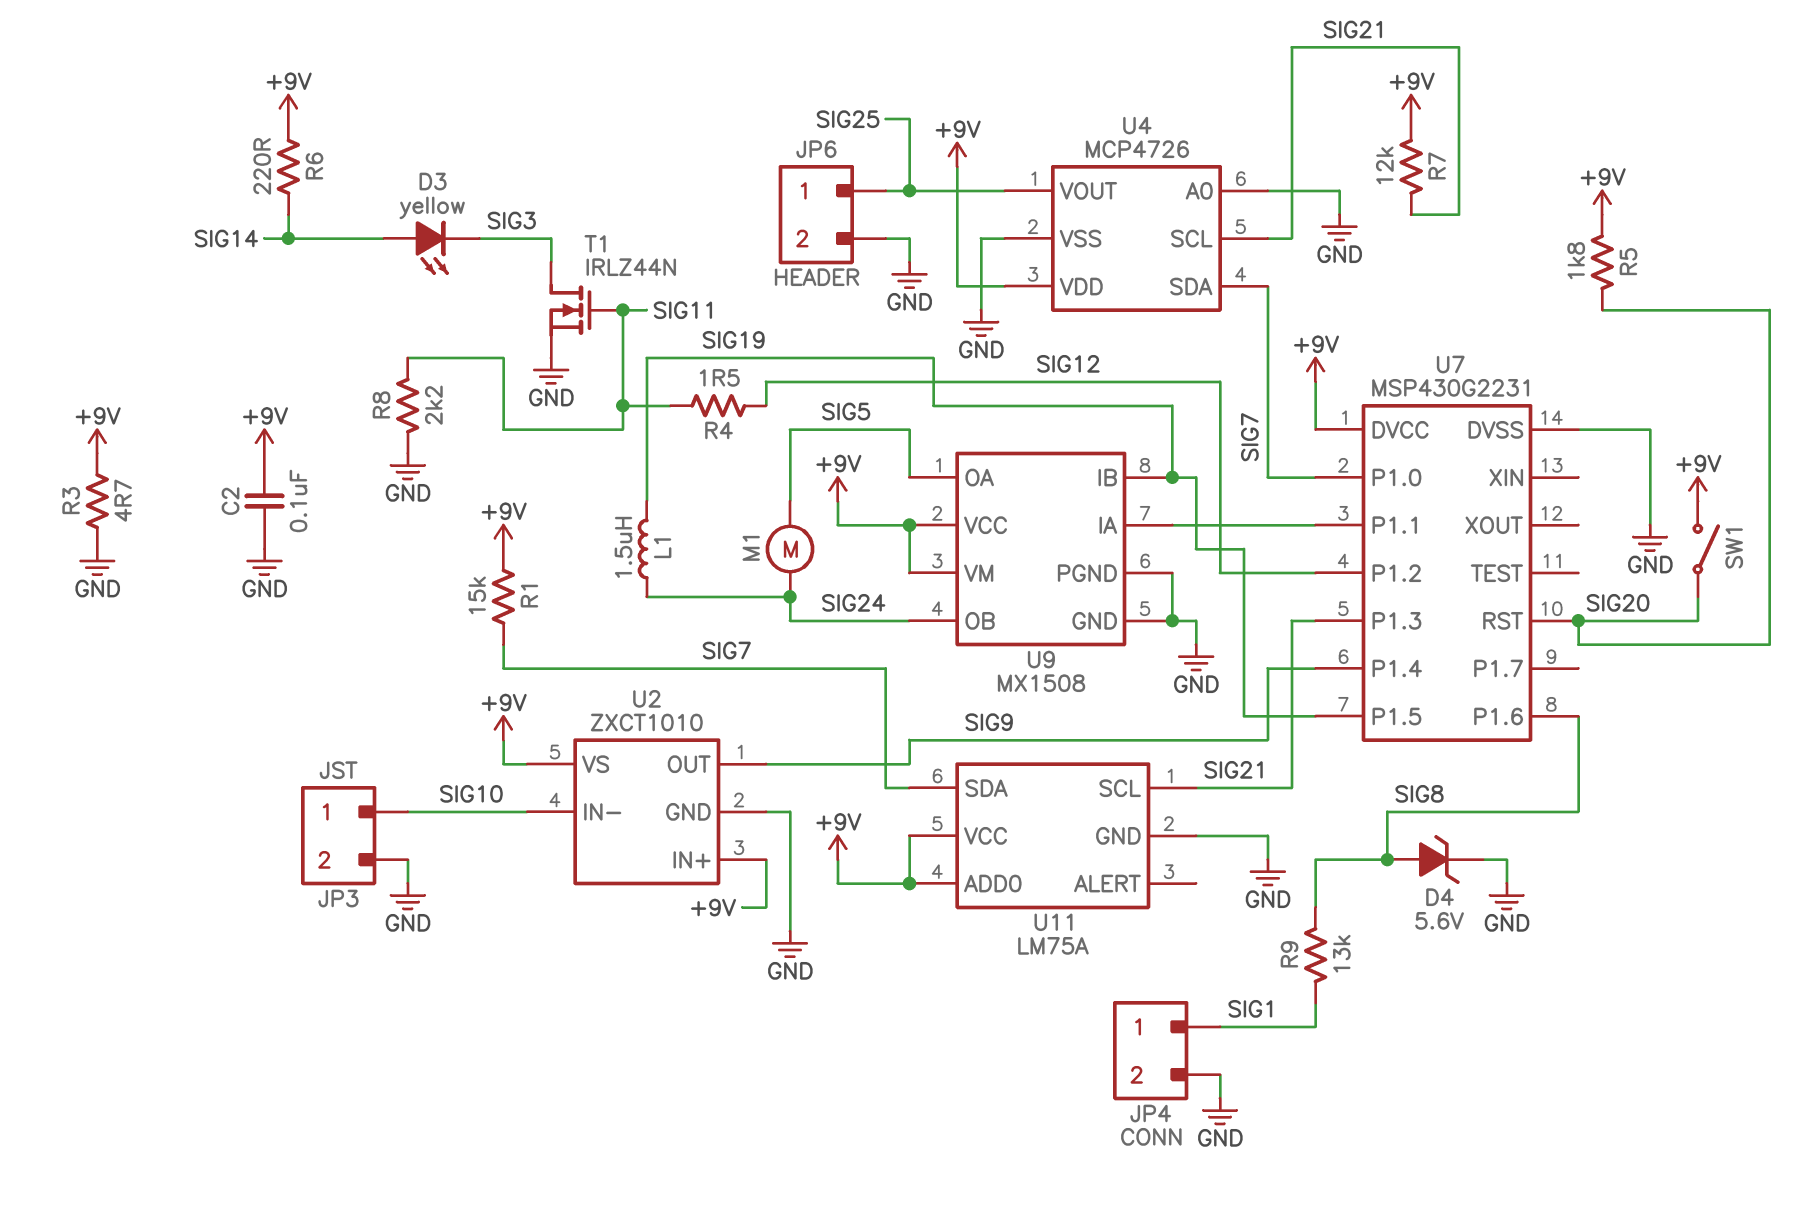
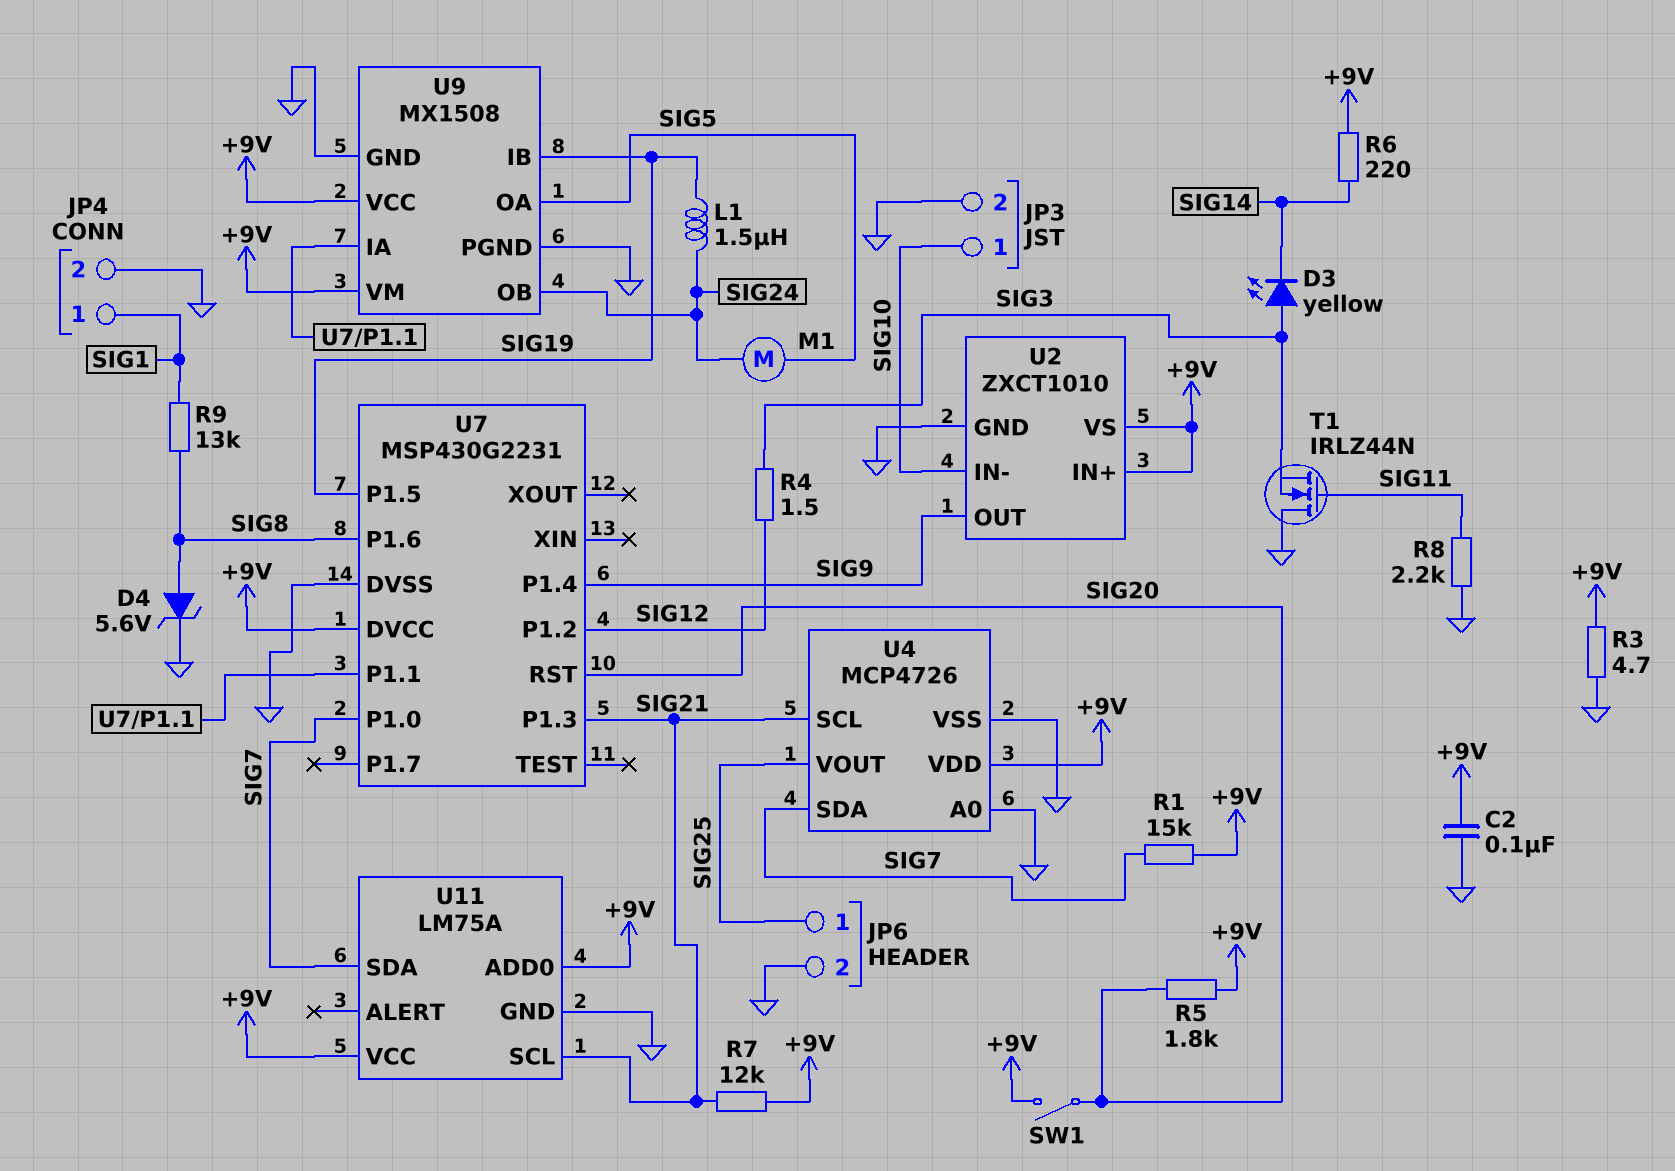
D3: LED yellow (A SIG14, K SIG3) -> LED yellow (A SIG3, K SIG14)
R4: 1.5 (SIG11, SIG12) -> 1.5 (SIG3, SIG12)
T1: NMOS IRLZ44N (G SIG11, D SIG3, S GND) -> NMOS IRLZ44N (G SIG11, D GND, S SIG3)

